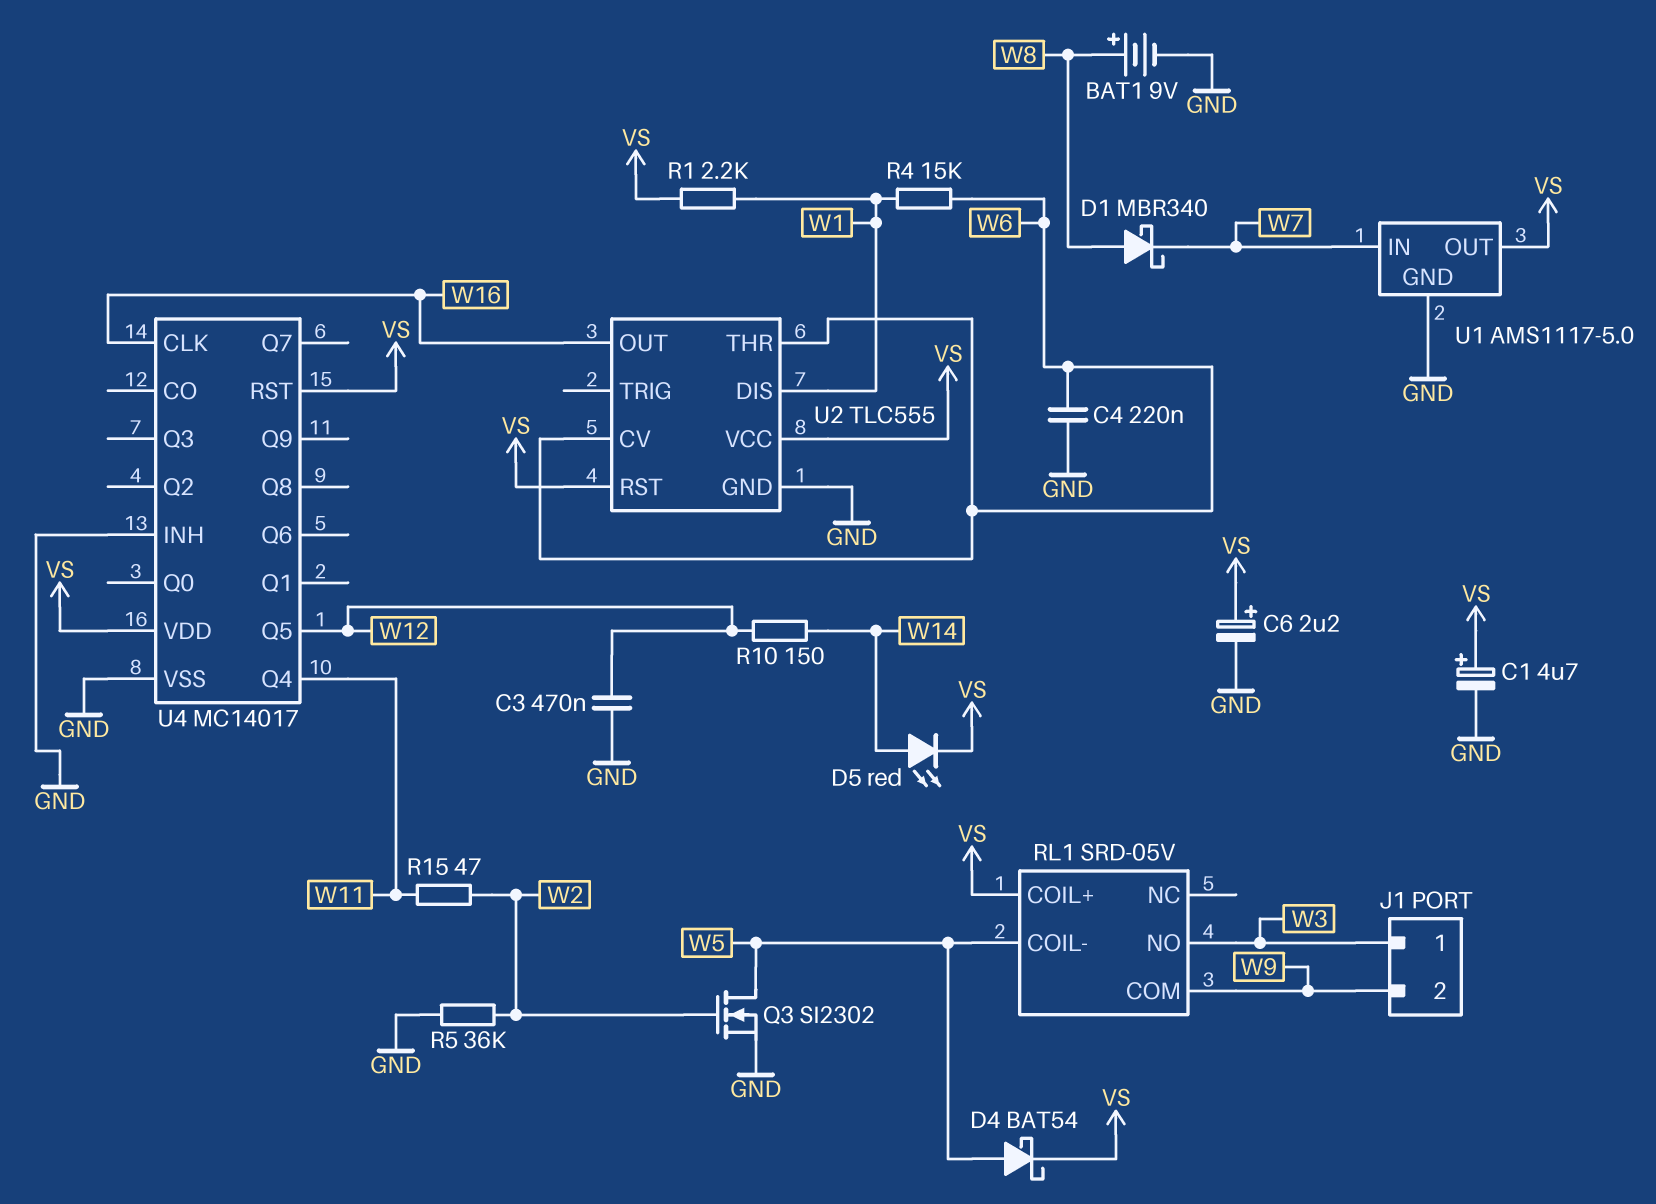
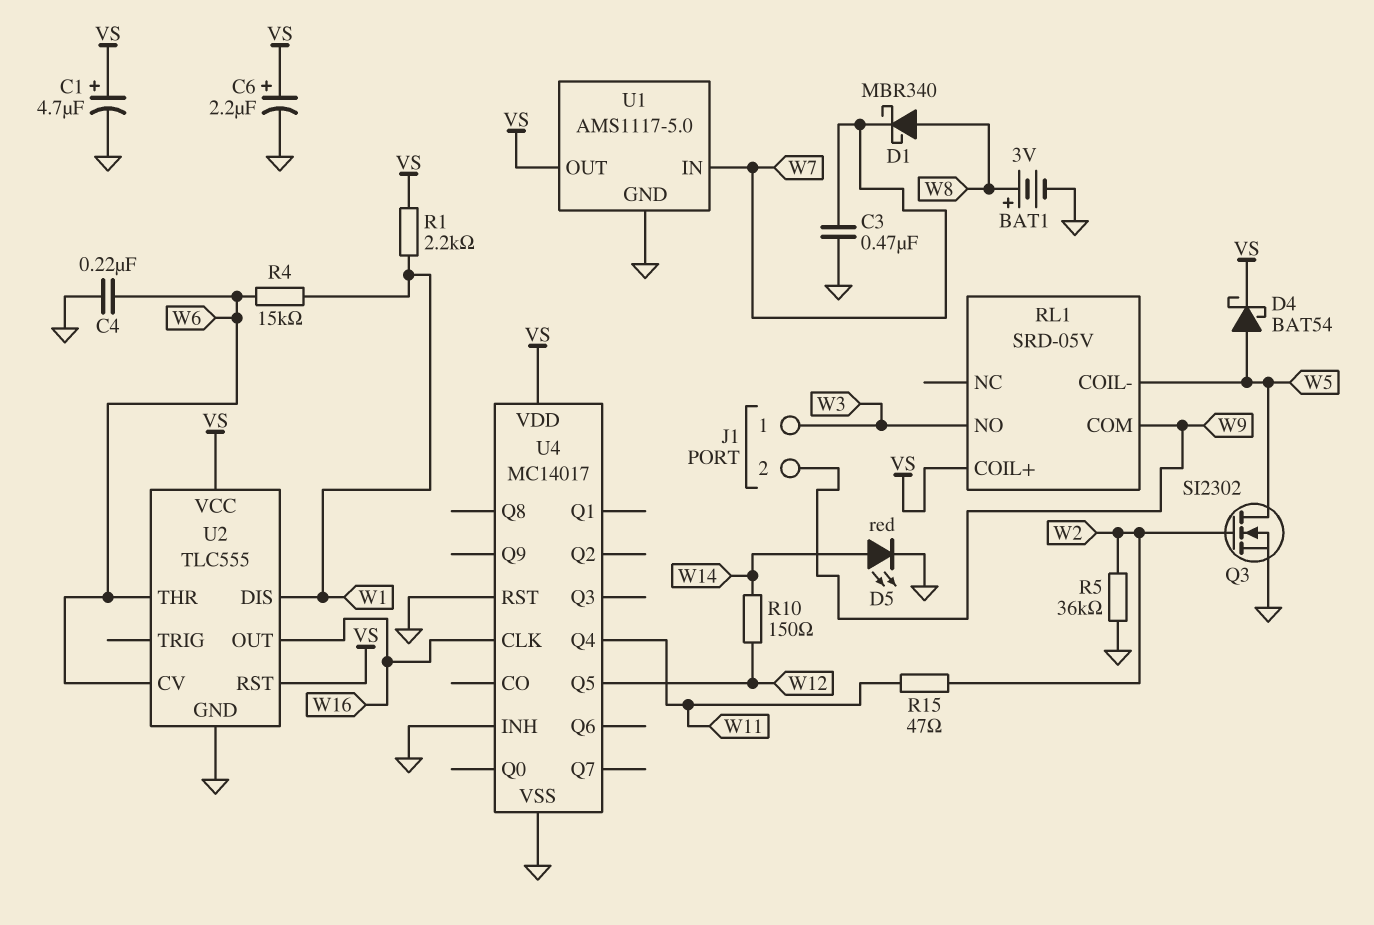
BAT1: 9V (plus W8, minus GND) -> 3V (plus W8, minus GND)
C3: 470nF (GND, W12) -> 470nF (GND, W7)
D5: LED red (A W14, K VS) -> LED red (A W14, K GND)
U4 pin RST: VS -> GND

